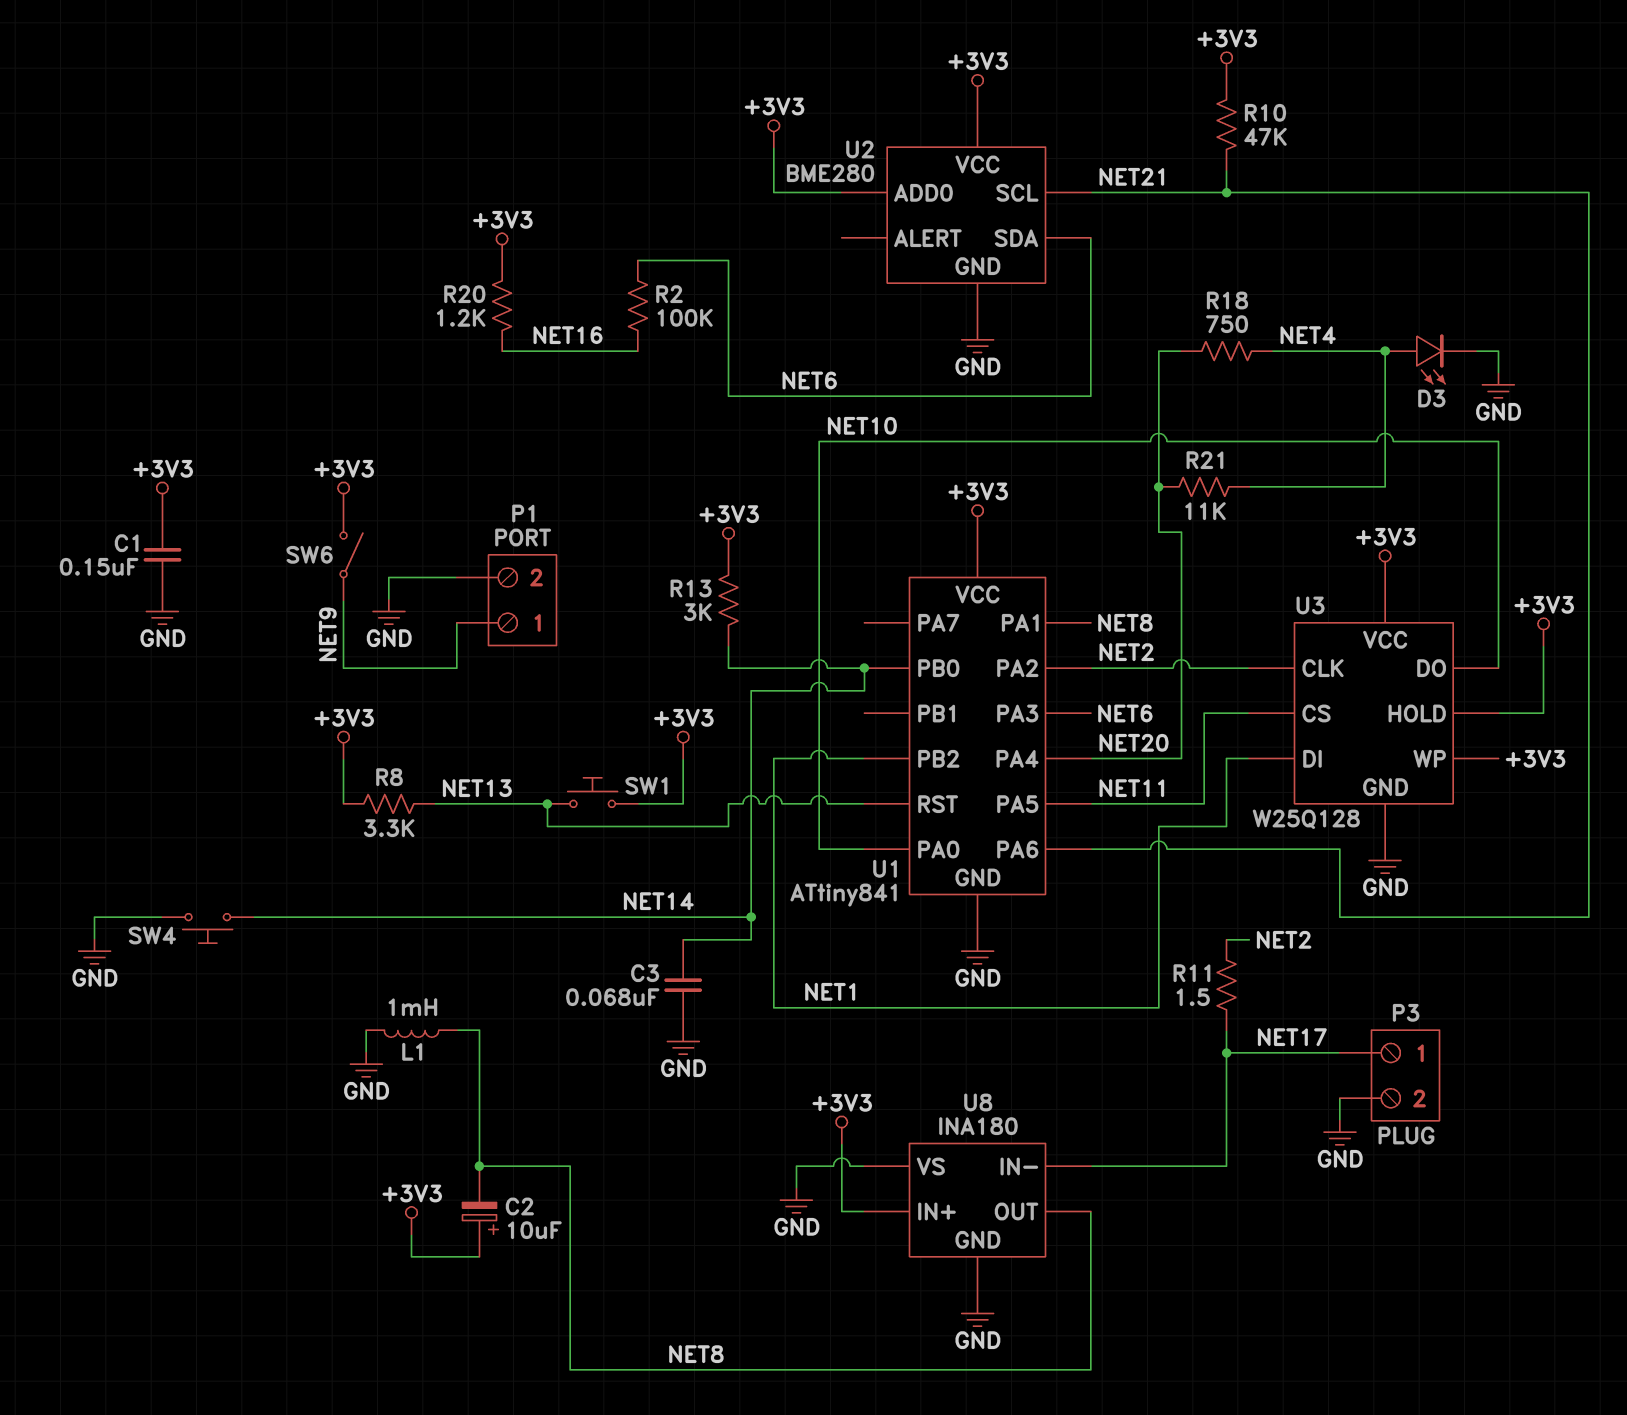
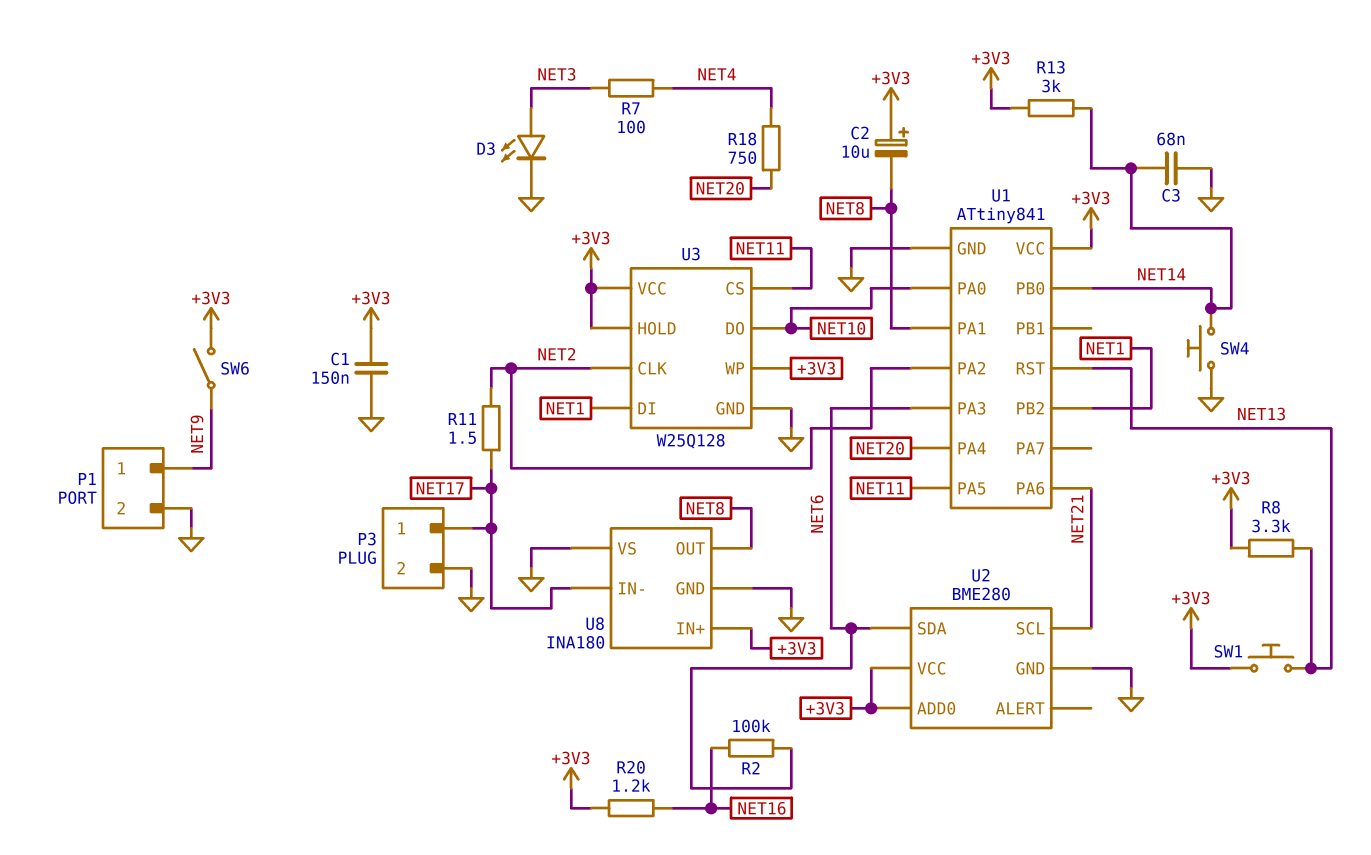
D3: LED (A NET4, K GND) -> LED (A NET3, K GND)
L1: 1mH (GND, NET8) -> none
R7: none -> 100 (NET3, NET4)
R10: 47k (+3V3, NET21) -> none
R21: 11k (NET4, NET20) -> none

